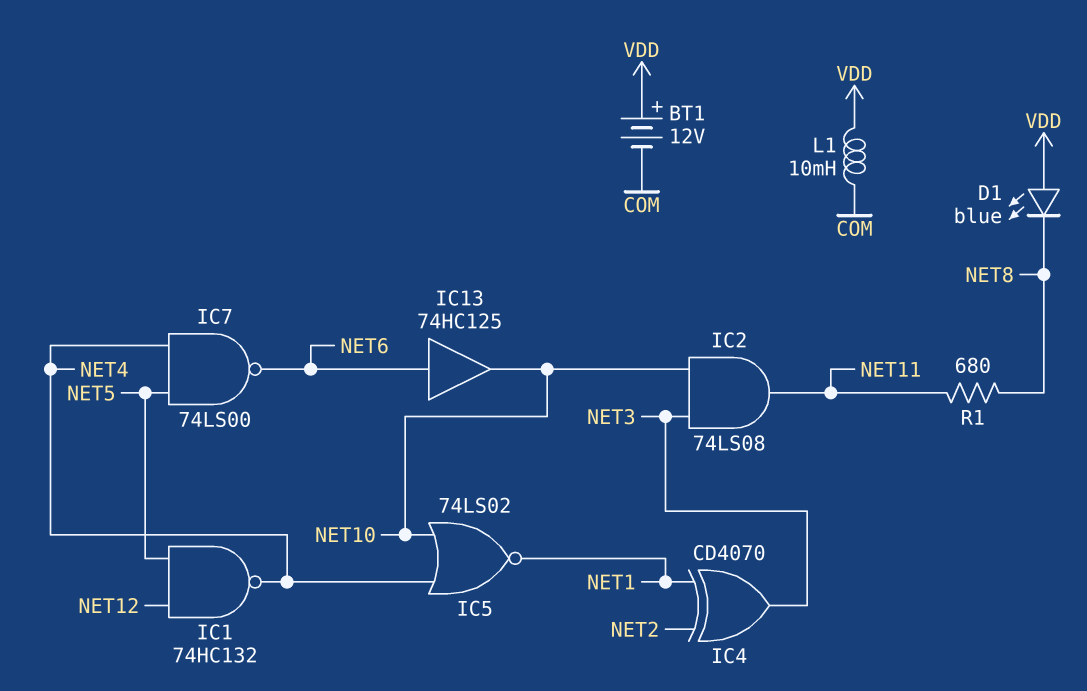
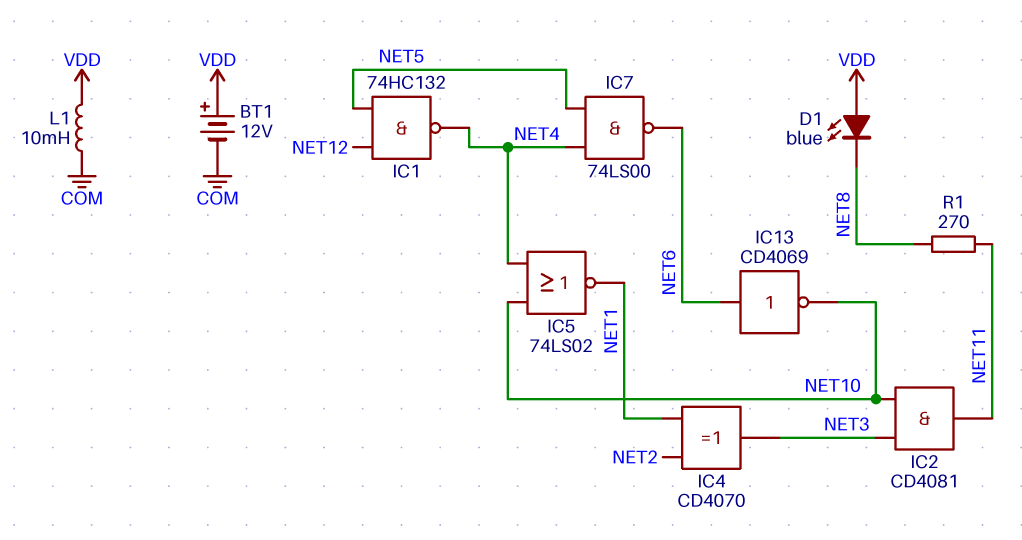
IC2: AND 74LS08 (in NET3, in NET10, out NET11) -> AND CD4081 (in NET3, in NET10, out NET11)
IC13: buffer 74HC125 (in NET6, out NET10) -> NOT CD4069 (in NET6, out NET10)
R1: 680 (NET8, NET11) -> 270 (NET8, NET11)

